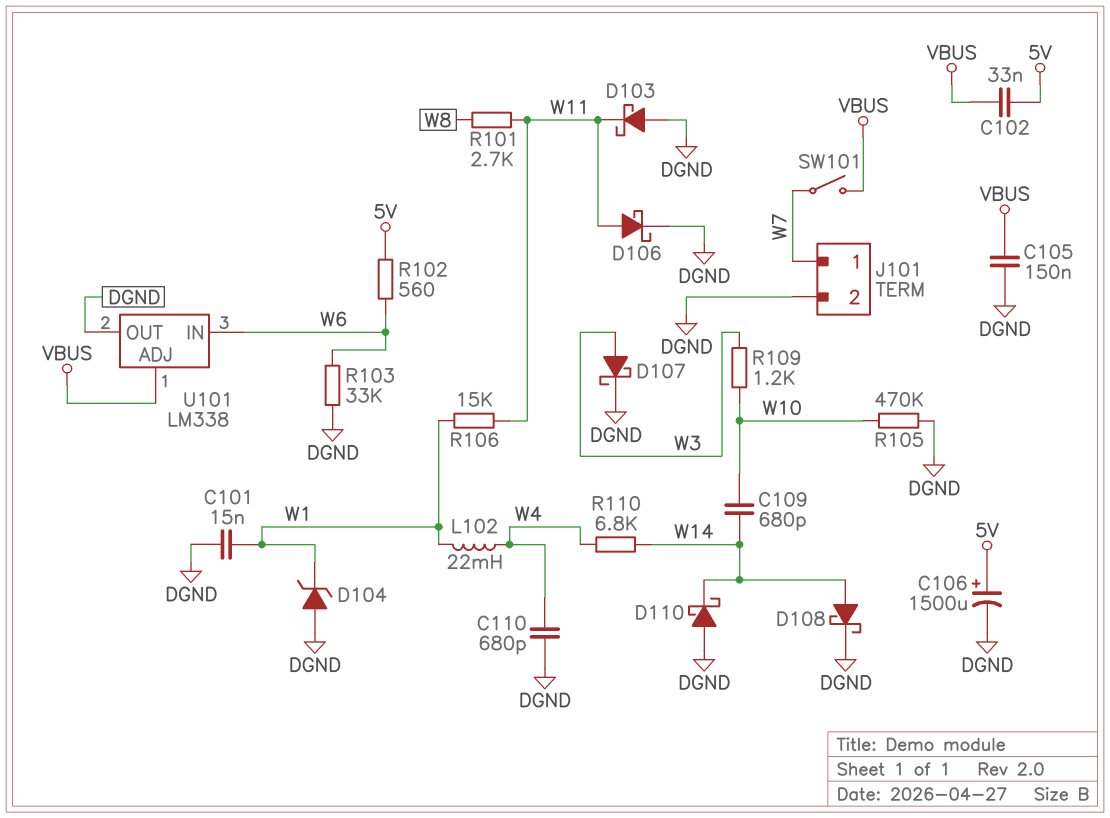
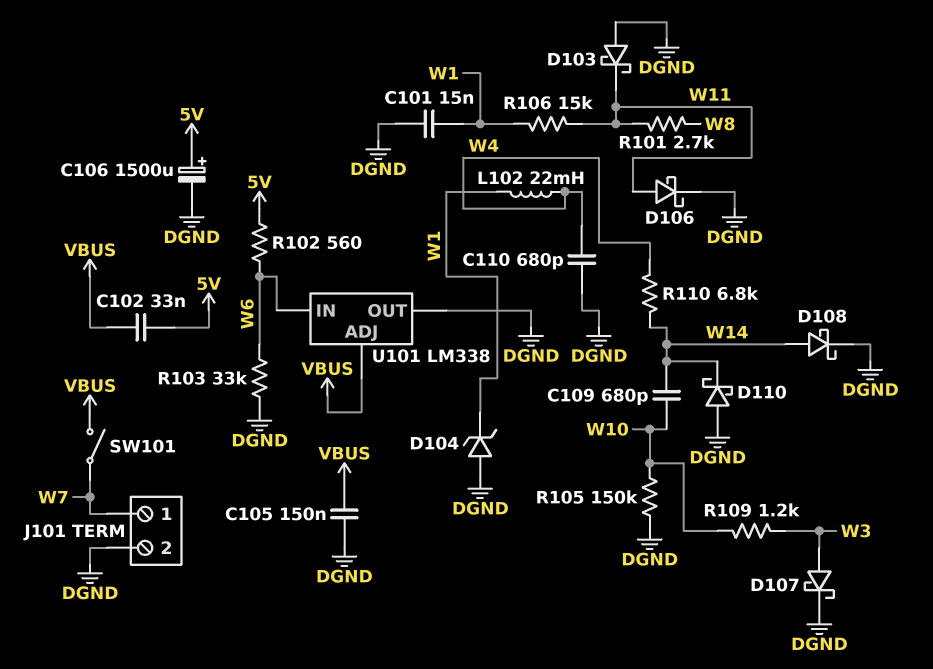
R105: 470k (DGND, W10) -> 150k (DGND, W10)

